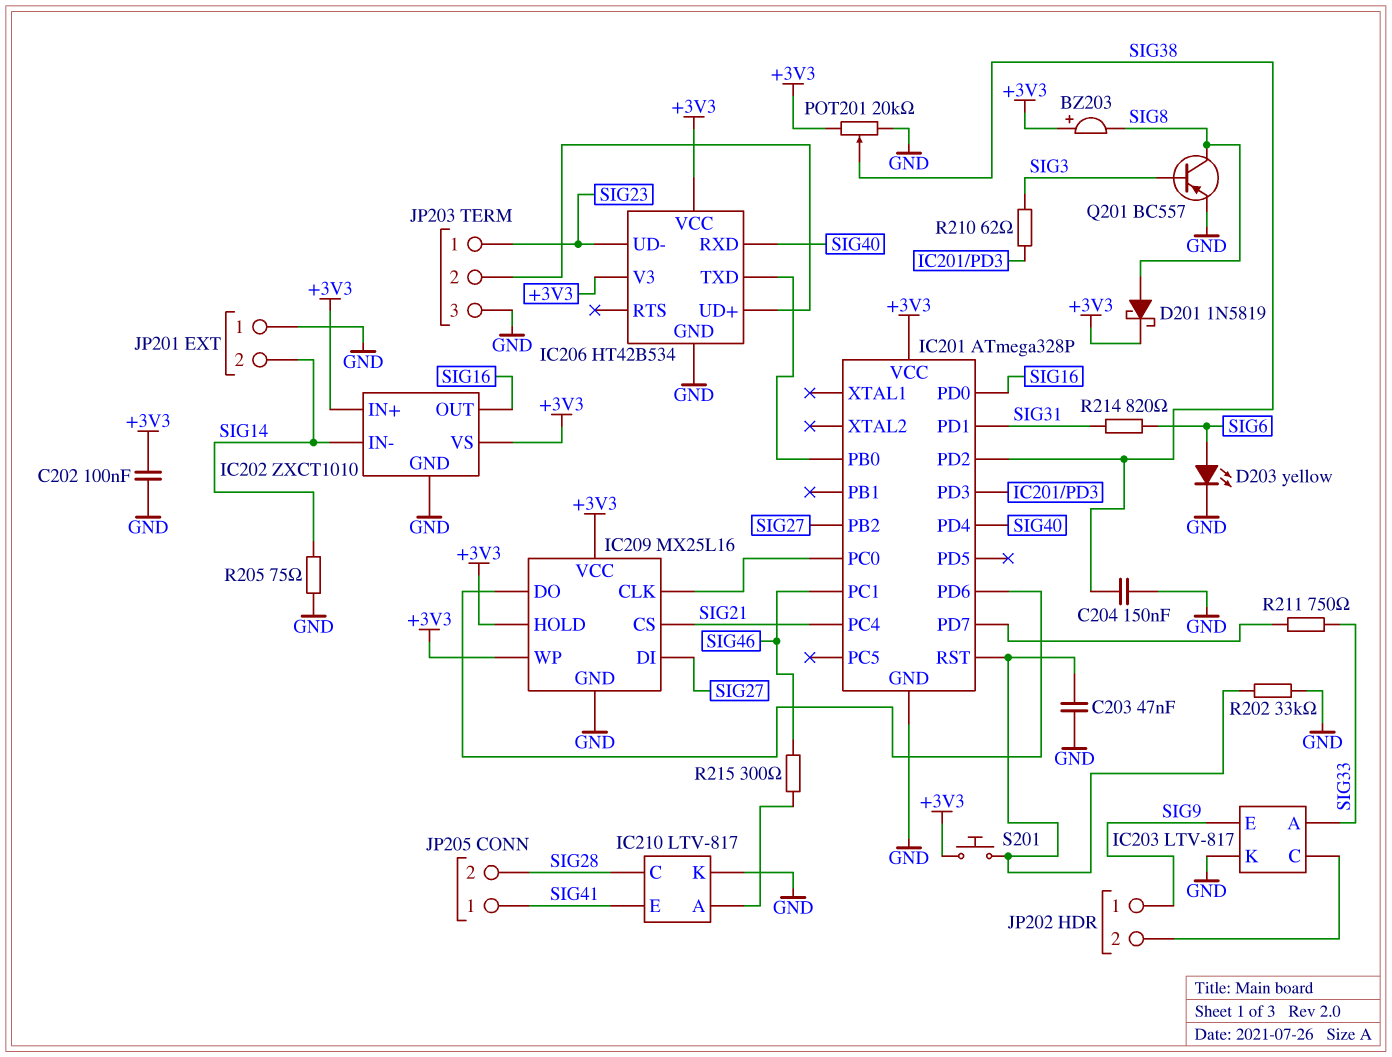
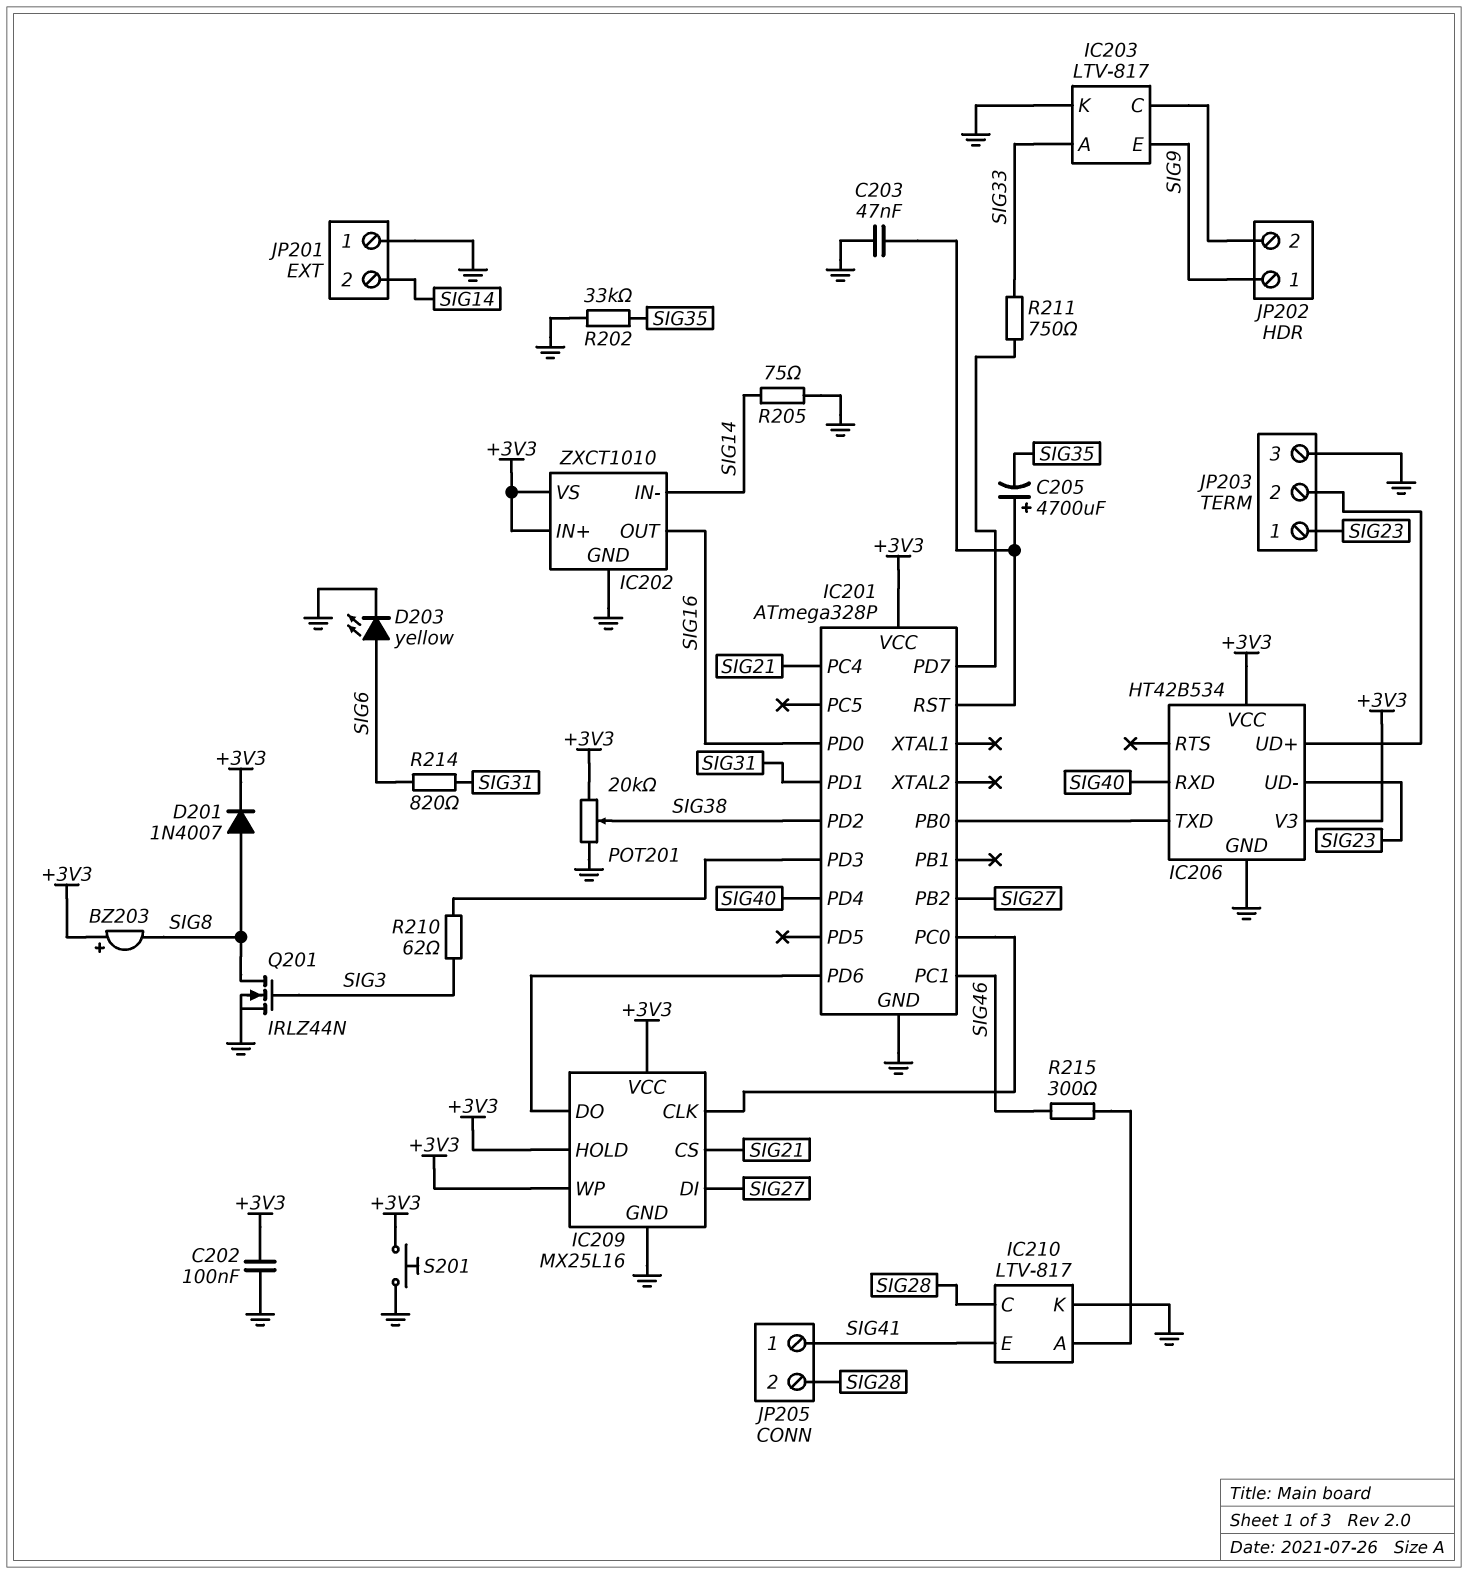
C204: 150nF (GND, SIG38) -> none
C205: none -> 4700uF (plus IC201/RST, minus SIG35)
D201: schottky 1N5819 (A SIG8, K +3V3) -> diode 1N4007 (A SIG8, K +3V3)
Q201: PNP BC557 (B SIG3, C SIG8, E GND) -> NMOS IRLZ44N (G SIG3, D SIG8, S GND)
R202: 33k (GND, IC201/RST) -> 33k (GND, SIG35)
S201: button (+3V3, IC201/RST) -> button (+3V3, GND)

